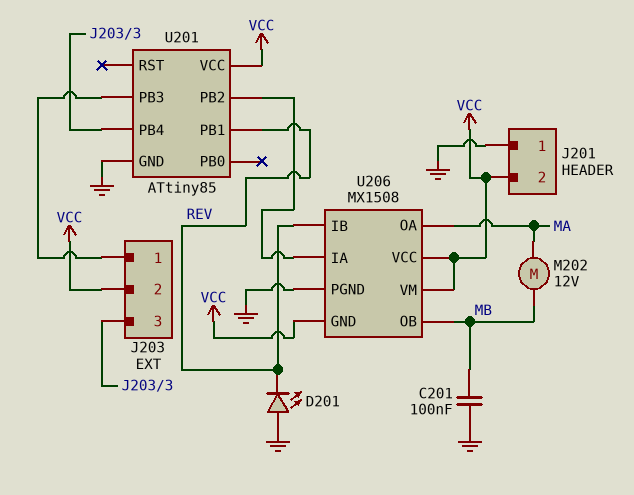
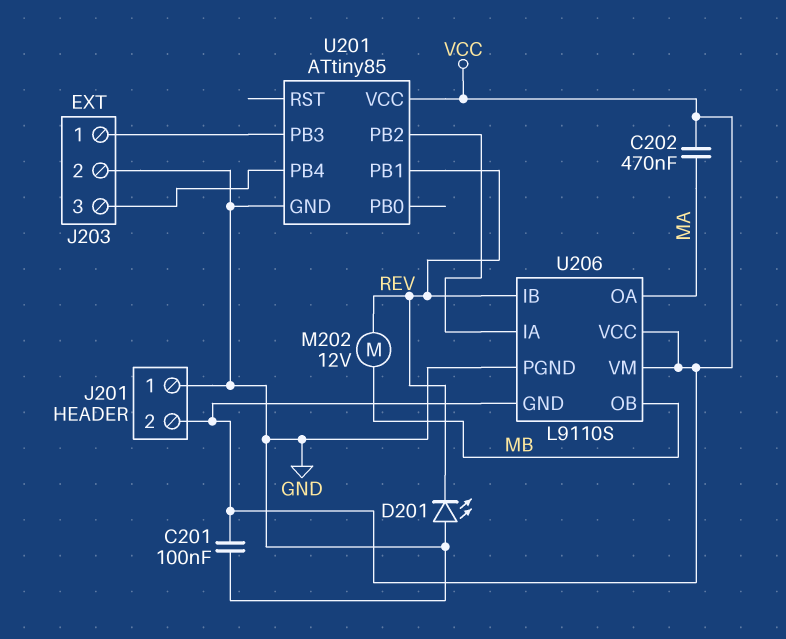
C201: 100nF (GND, MB) -> 100nF (GND, VCC)
C202: none -> 470nF (MA, VCC)
J203 pin 2: VCC -> GND
M202: motor 12V (MA, MB) -> motor 12V (MB, REV)
U206: MX1508 -> L9110S

